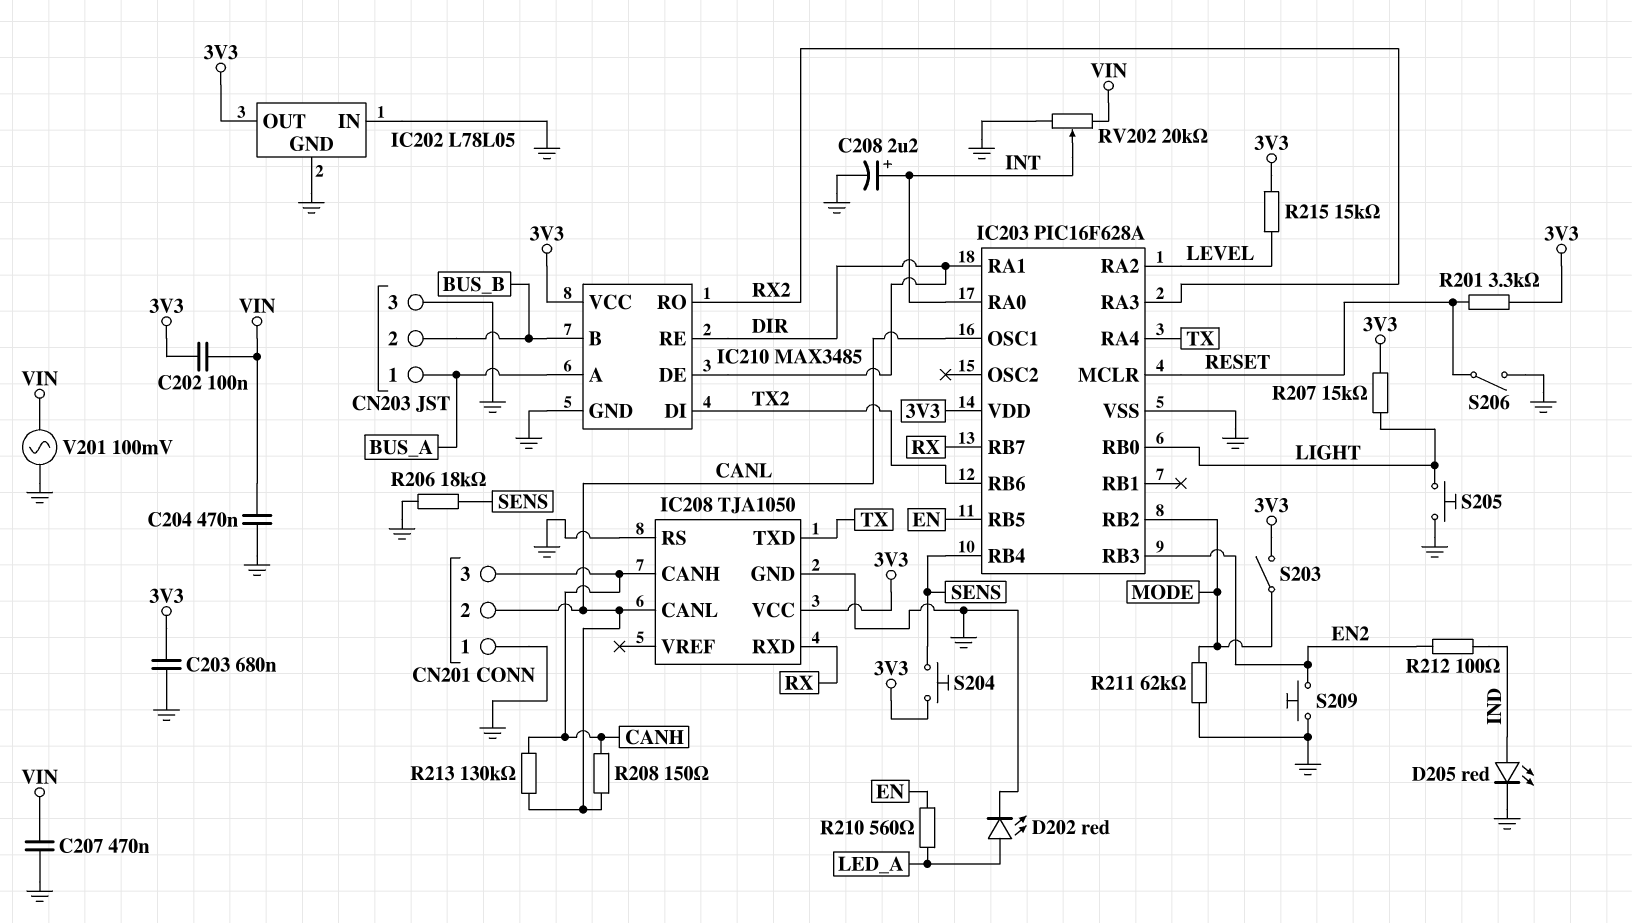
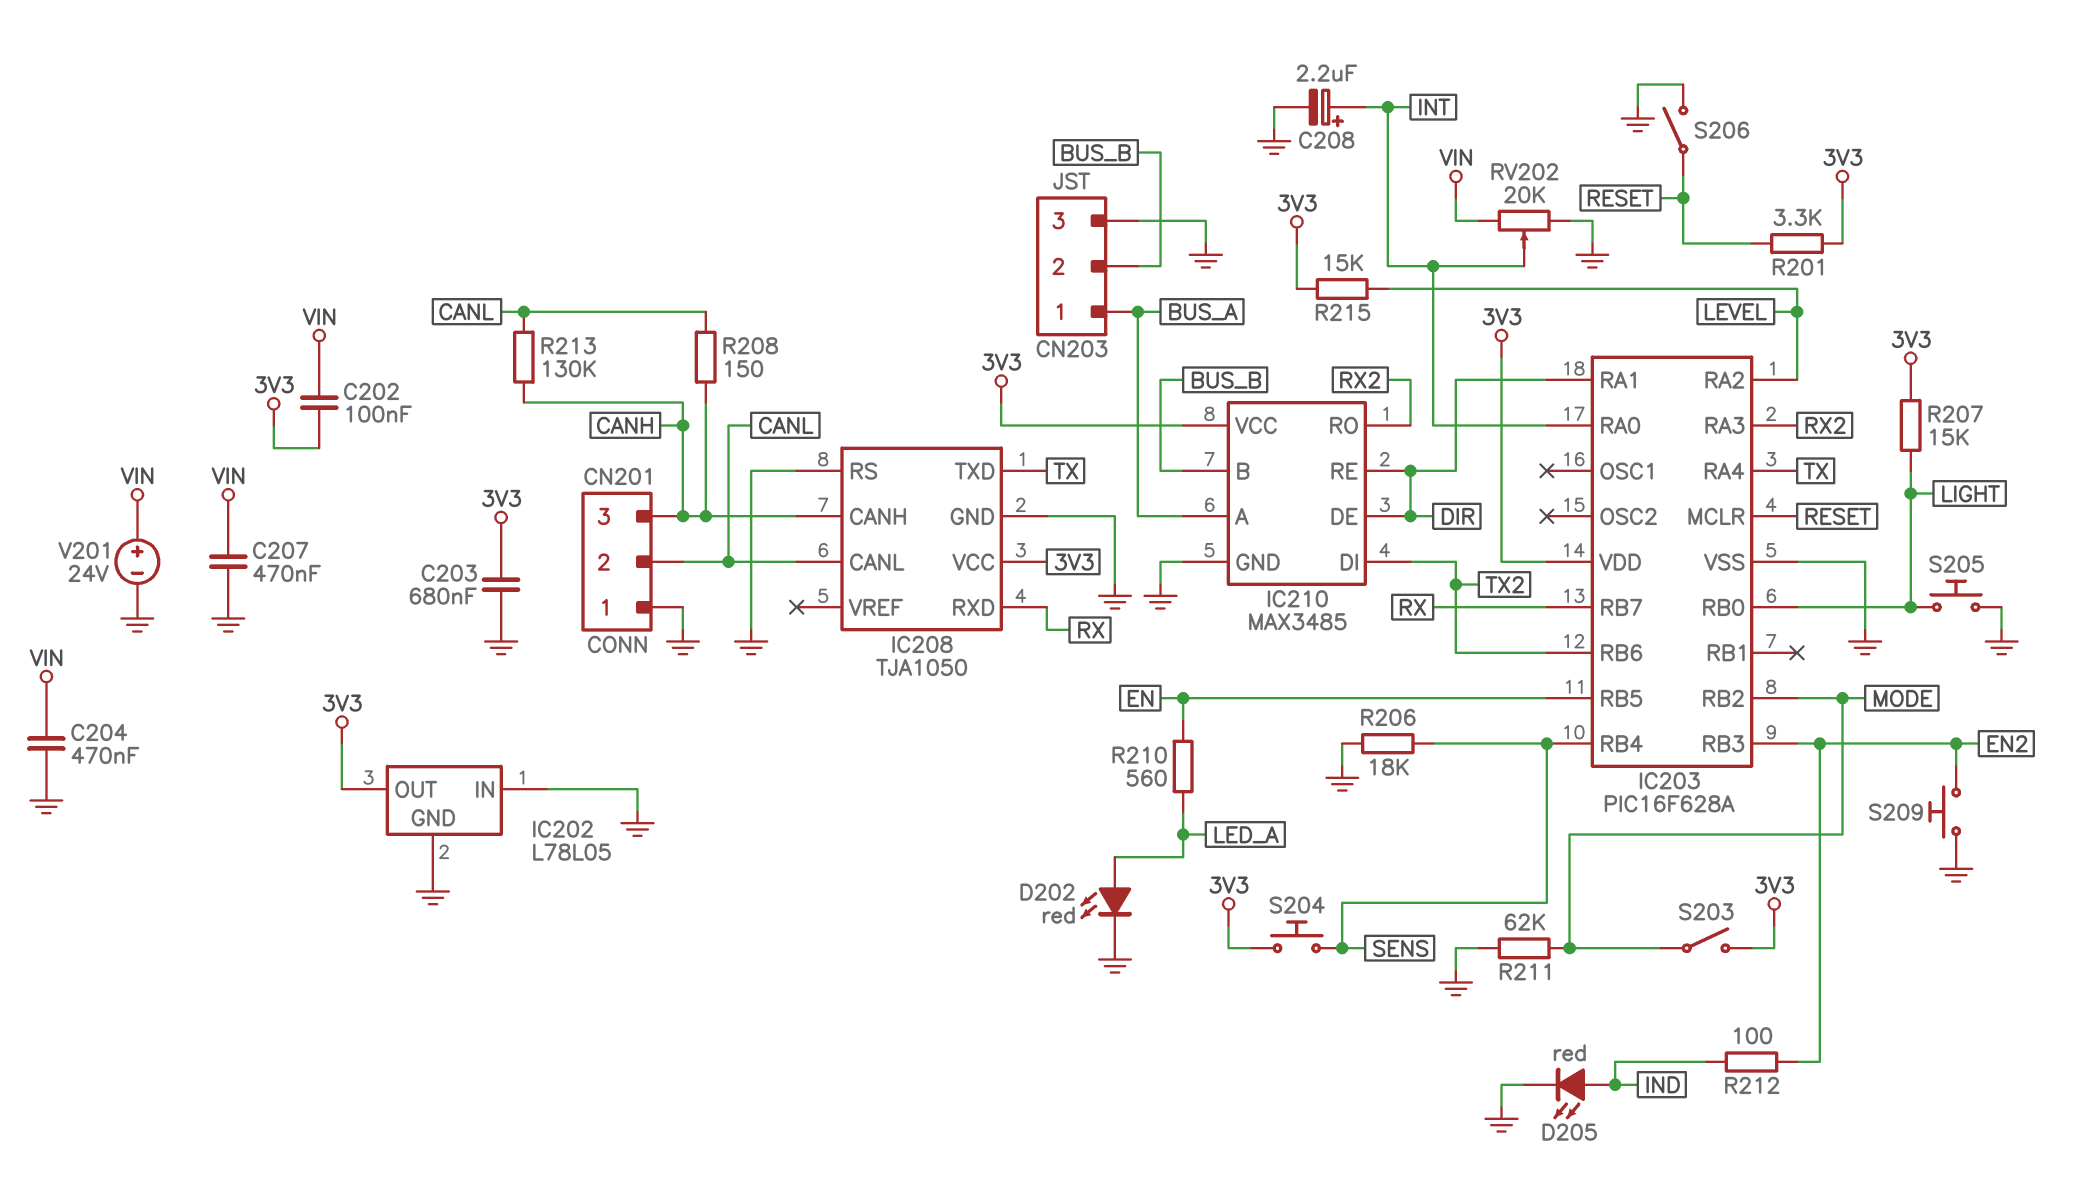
IC203 pin OSC1: CANL -> none
V201: AC 100mV (GND, VIN) -> 24V (plus VIN, minus GND)

